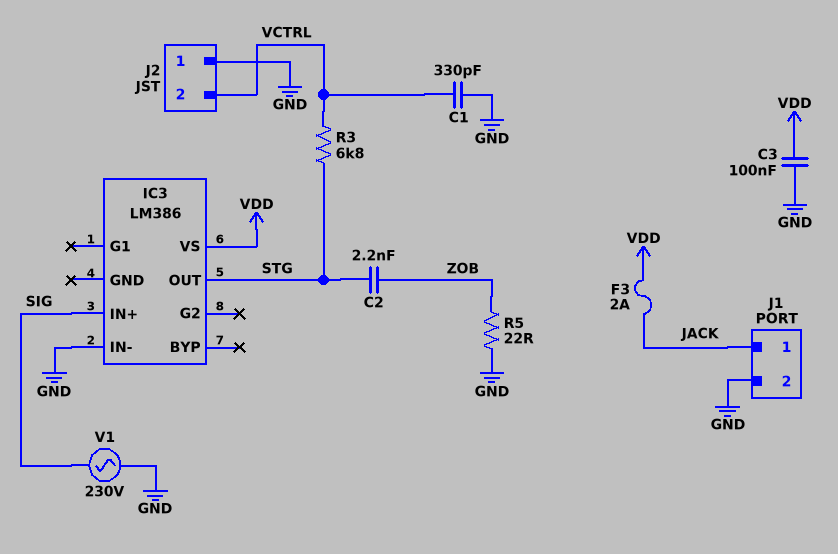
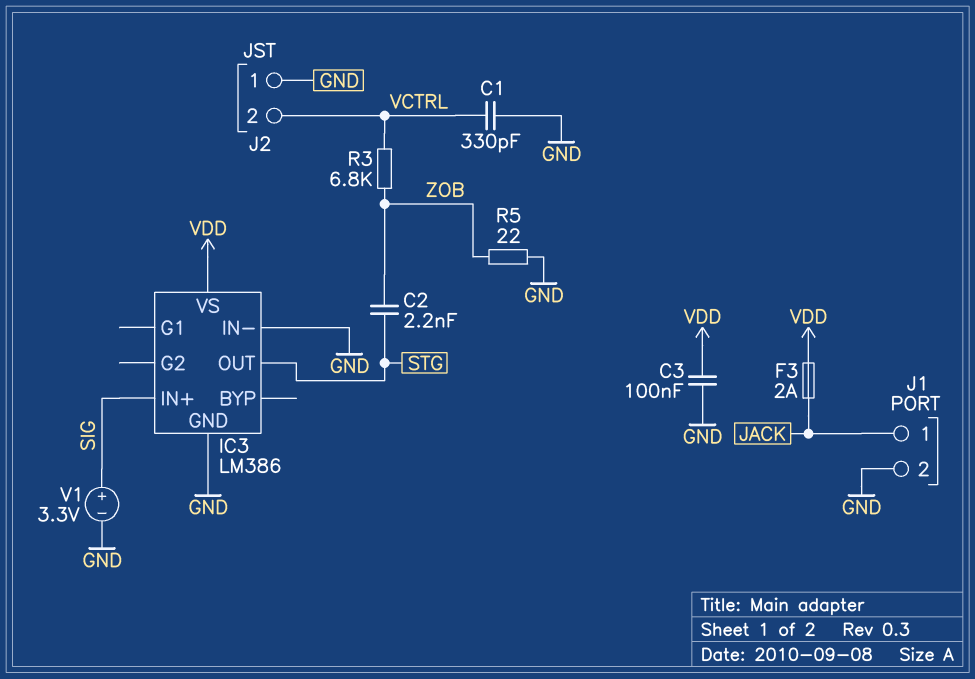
IC3 pin GND: none -> GND
R3: 6.8k (STG, VCTRL) -> 6.8k (VCTRL, ZOB)
V1: AC 230V (GND, SIG) -> 3.3V (plus SIG, minus GND)

